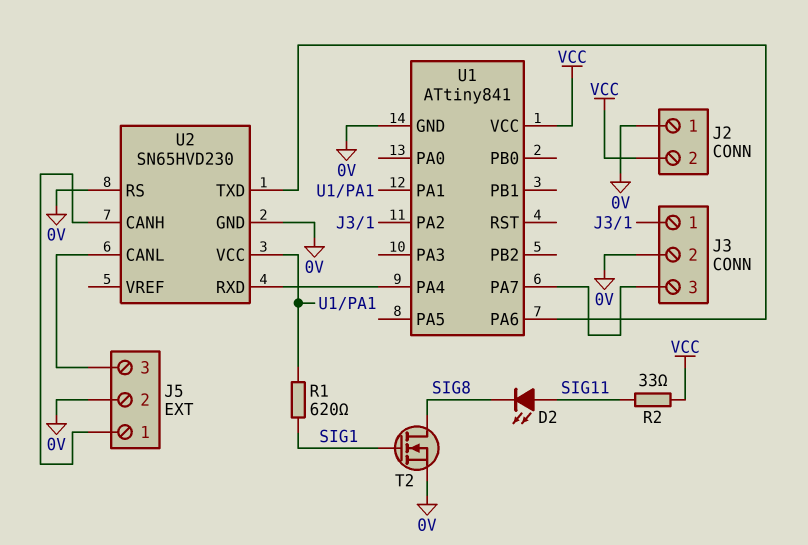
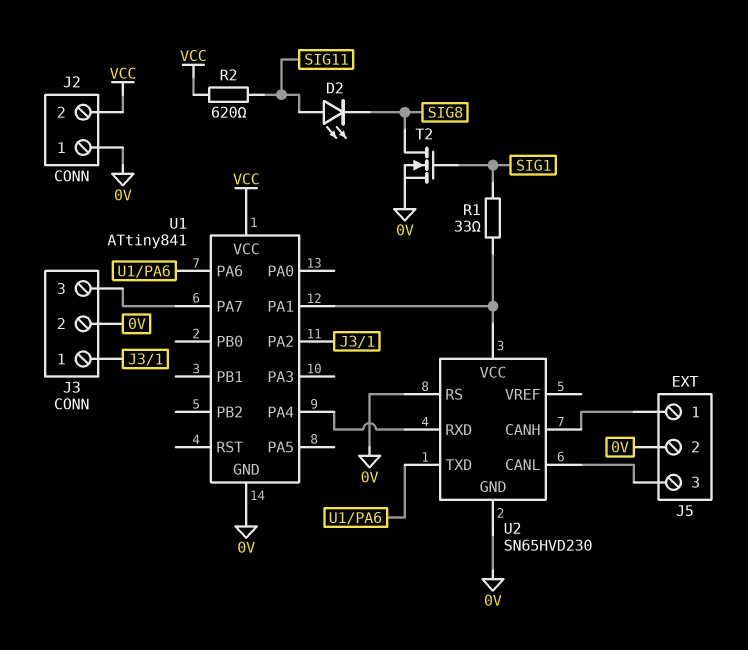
R1: 620 (SIG1, U1/PA1) -> 33 (SIG1, U1/PA1)
R2: 33 (SIG11, VCC) -> 620 (SIG11, VCC)

